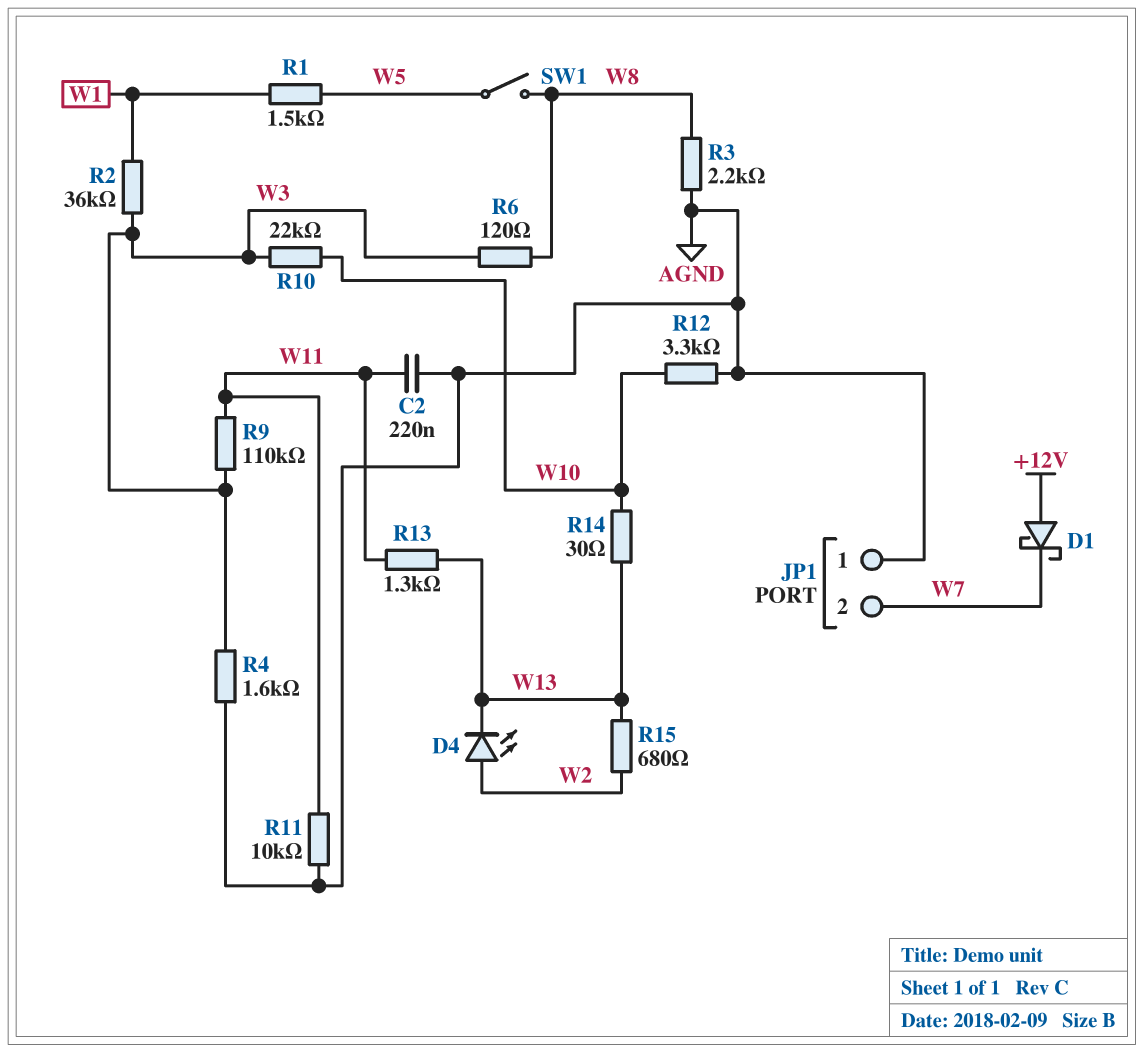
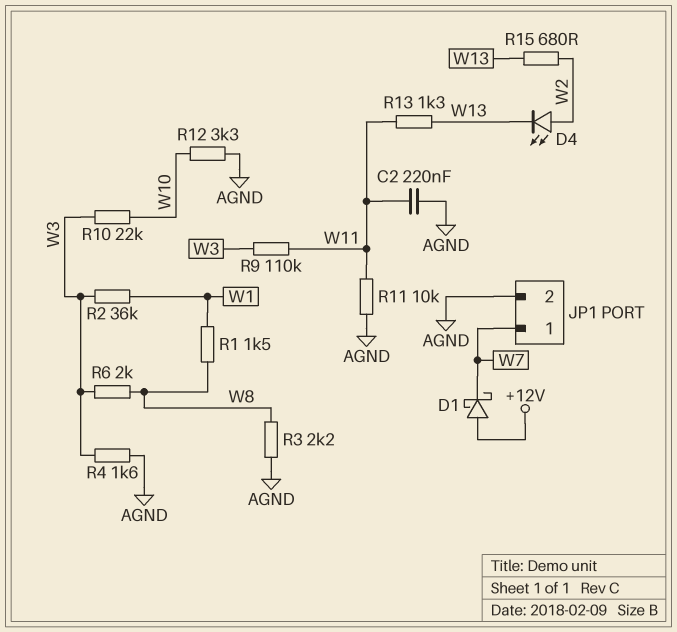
JP1 pin 1: AGND -> W7
JP1 pin 2: W7 -> AGND
R1: 1.5k (W1, W5) -> 1.5k (W1, W8)
R6: 120 (W3, W8) -> 2k (W3, W8)
R14: 30 (W10, W13) -> none
SW1: switch (W5, W8) -> none

